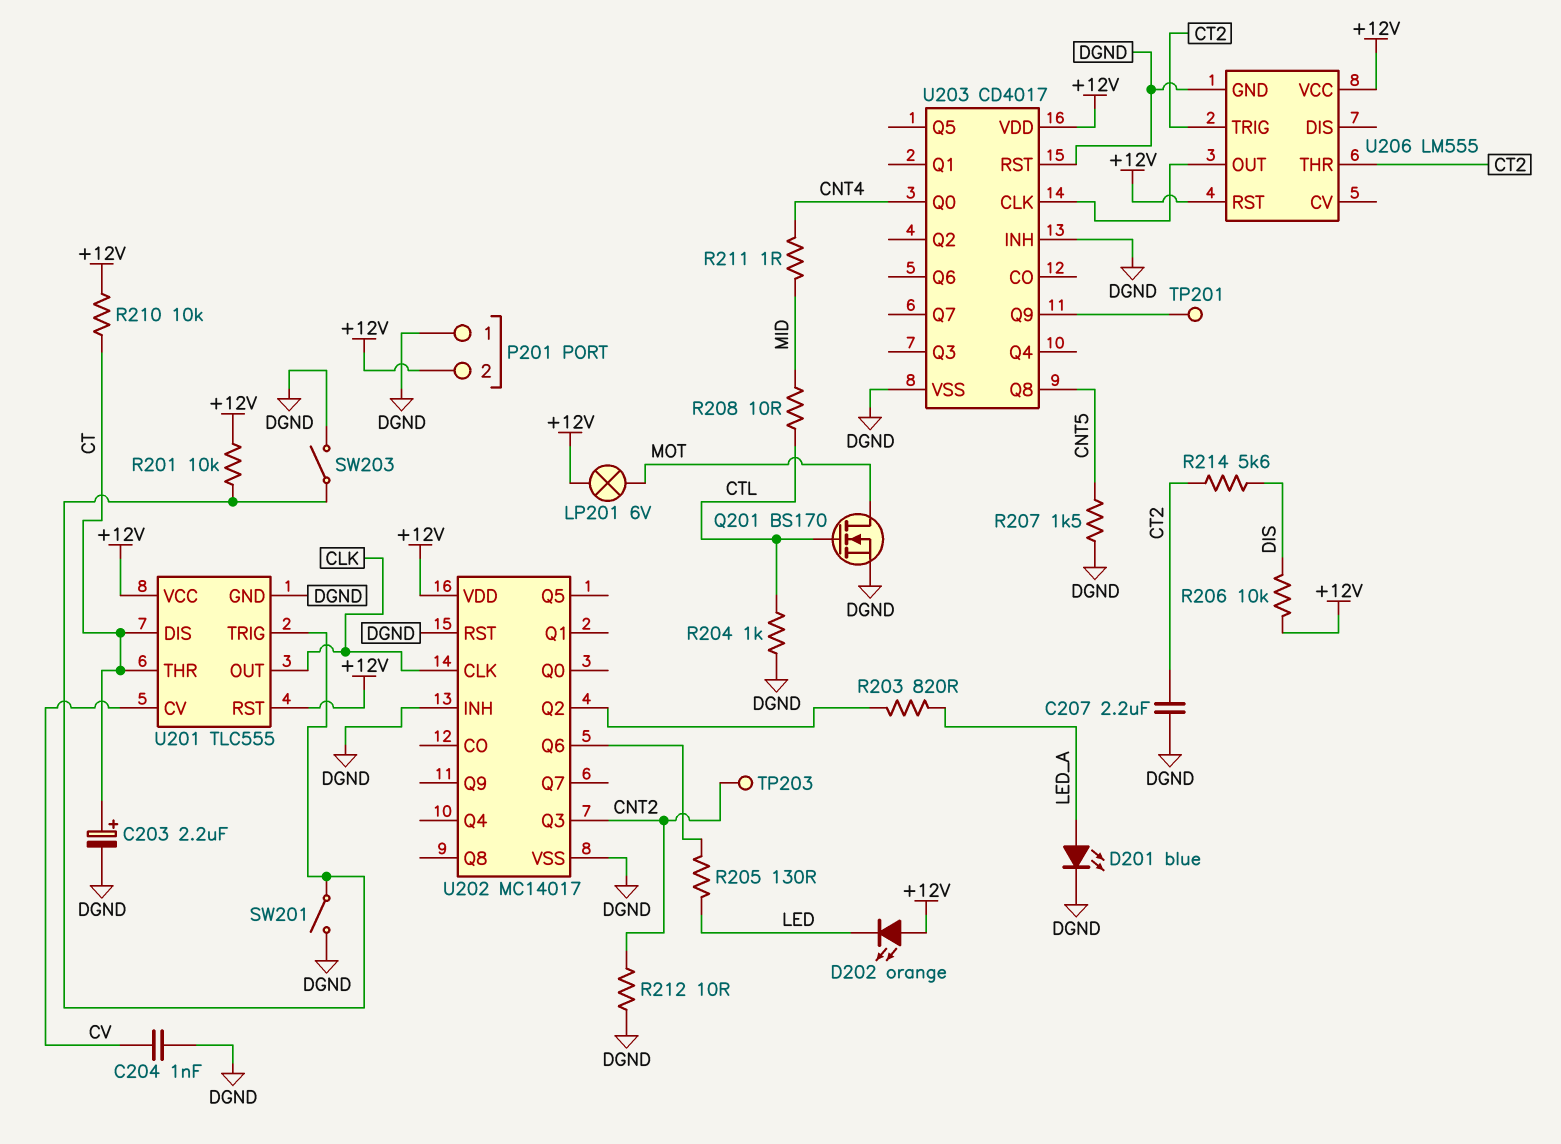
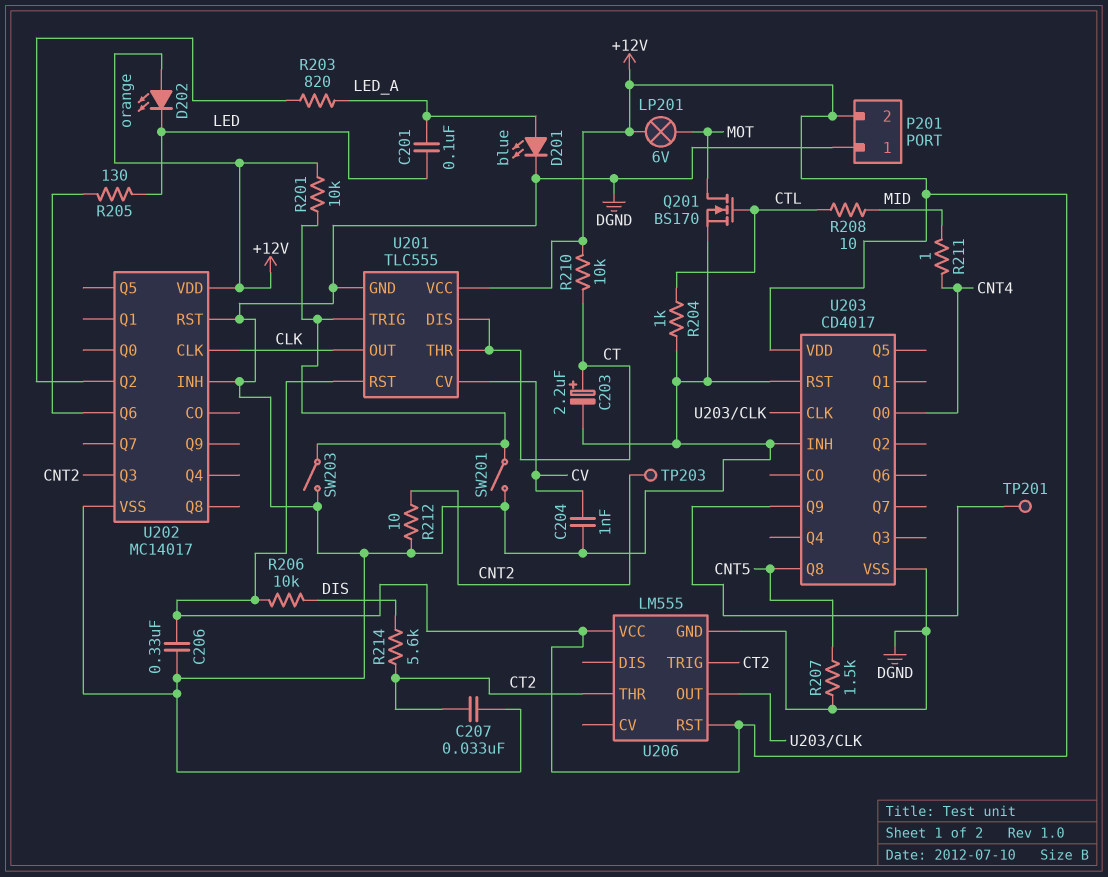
C201: none -> 100nF (LED, LED_A)
C206: none -> 330nF (+12V, DGND)
C207: 2.2uF (CT2, DGND) -> 33nF (CT2, DGND)

